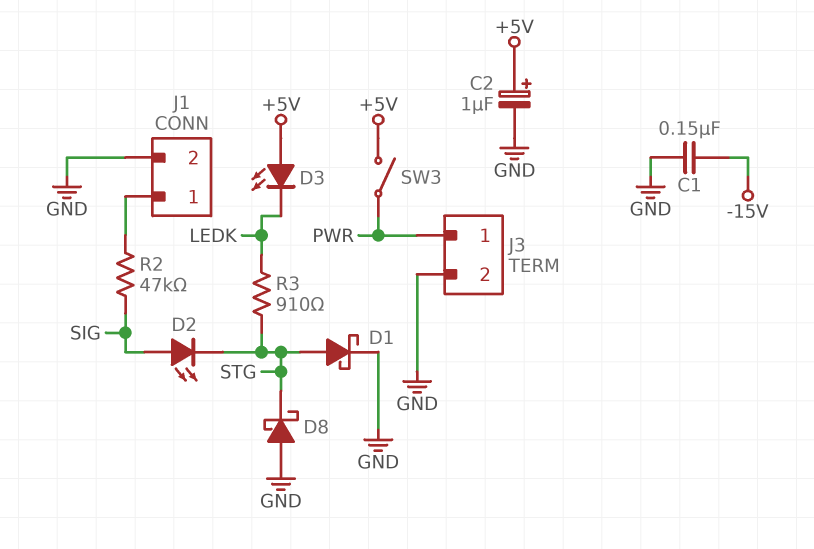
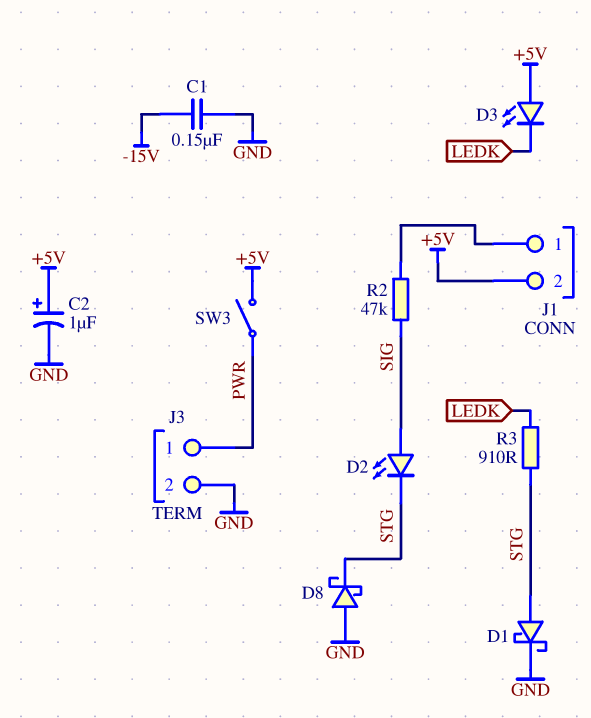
J1 pin 2: GND -> +5V

